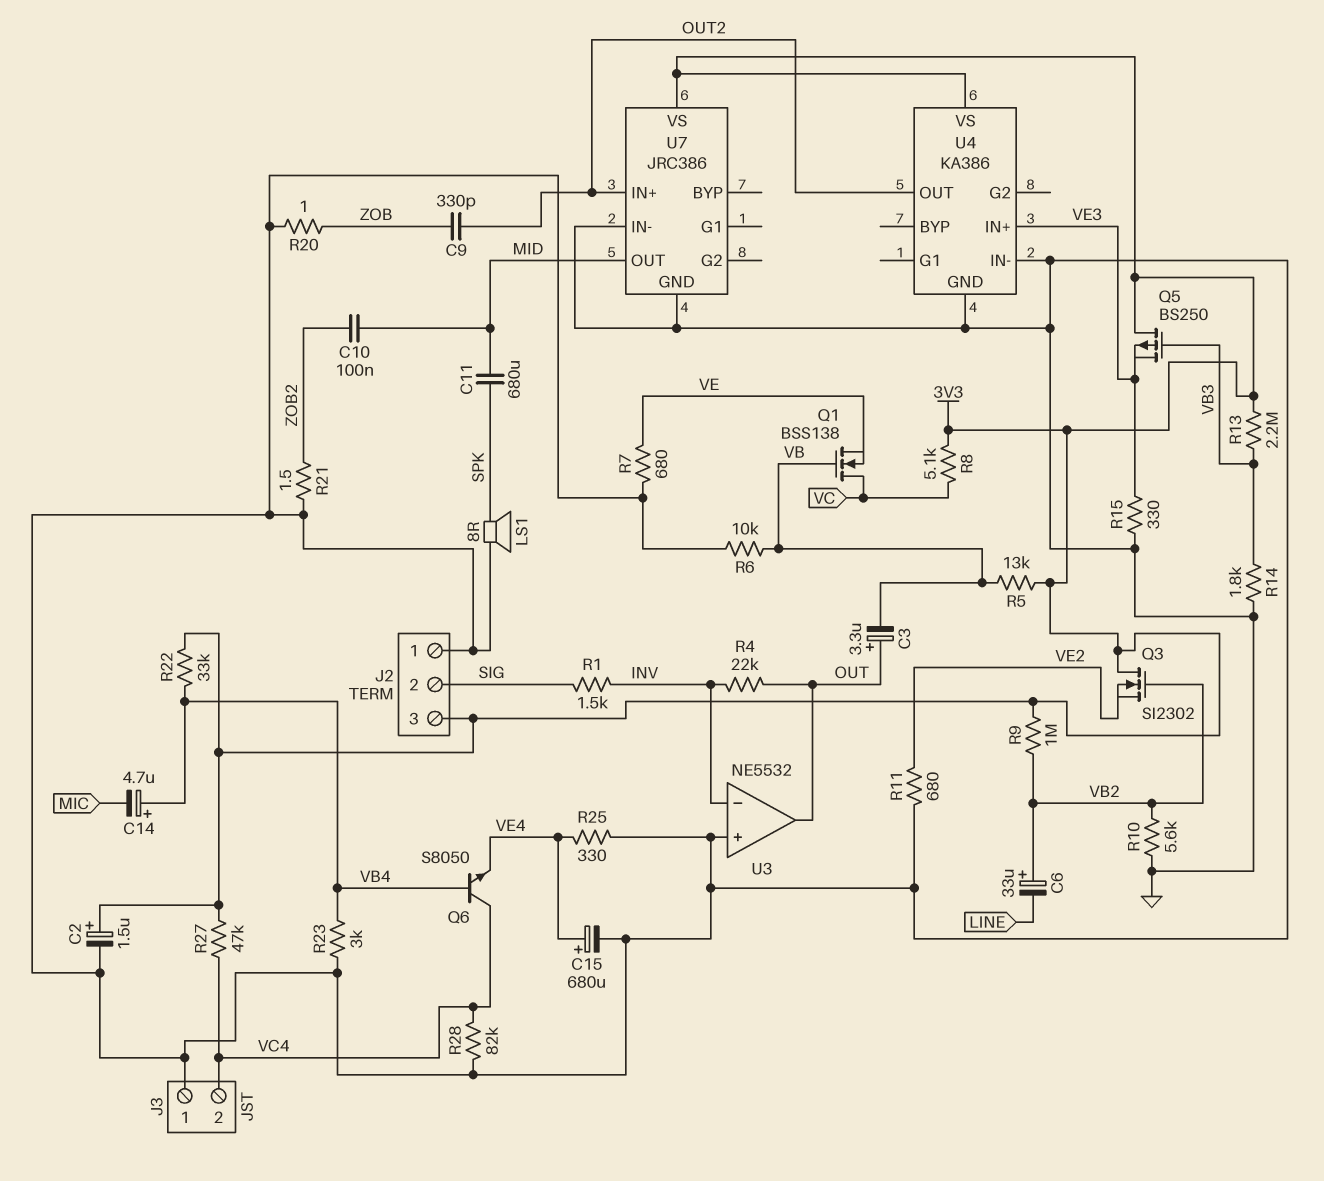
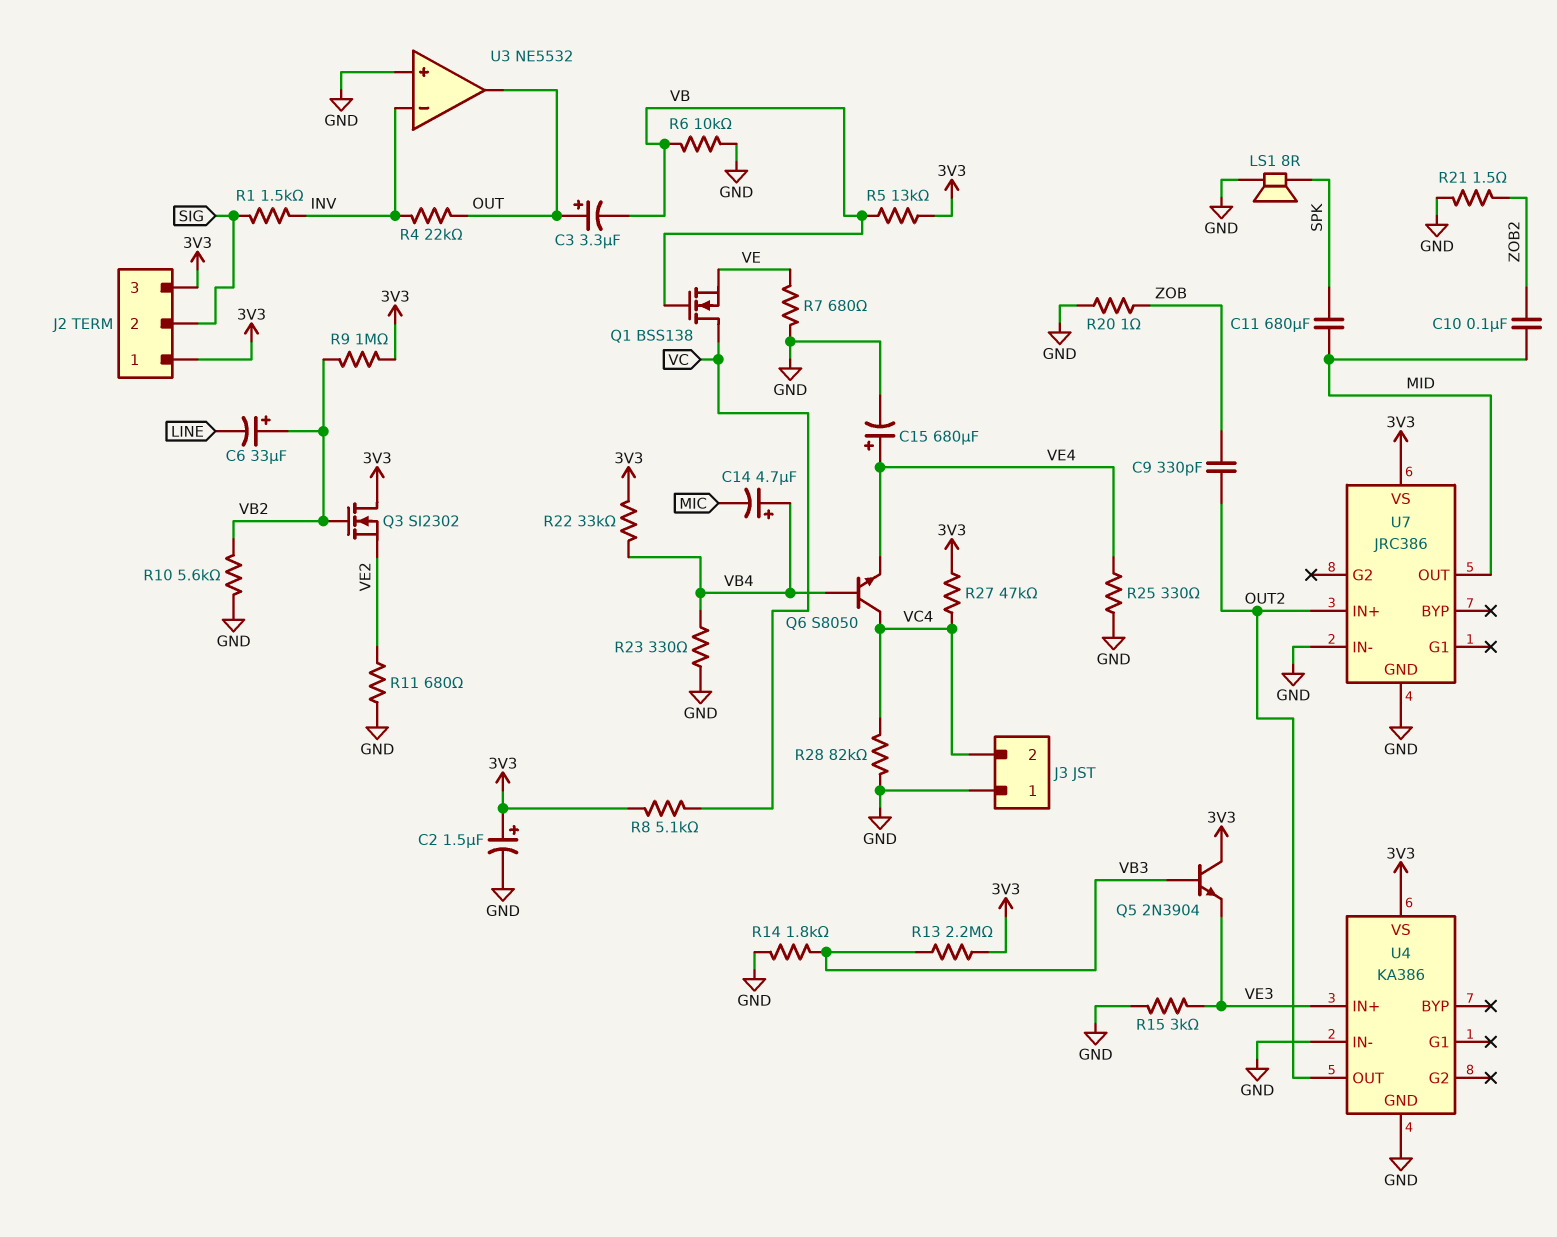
J2 pin 1: GND -> 3V3
Q5: PMOS BS250 (G VB3, D 3V3, S VE3) -> NPN 2N3904 (B VB3, C 3V3, E VE3)
R15: 330 (GND, VE3) -> 3k (GND, VE3)
R23: 3k (GND, VB4) -> 330 (GND, VB4)

